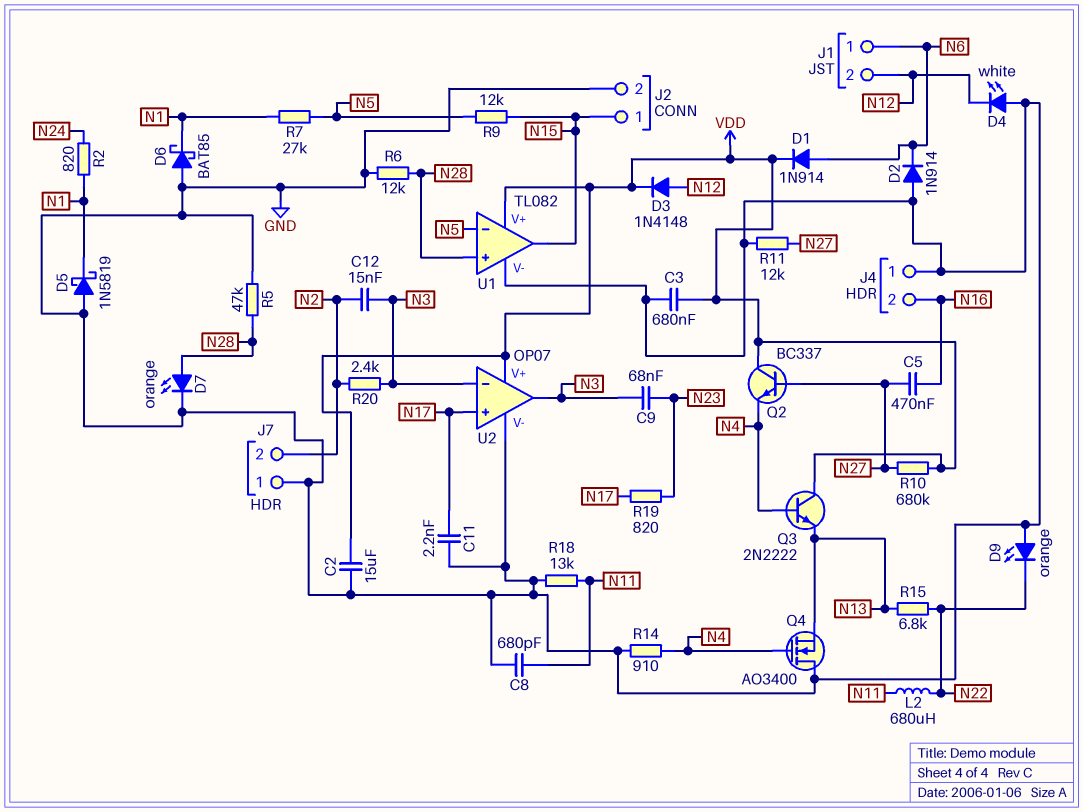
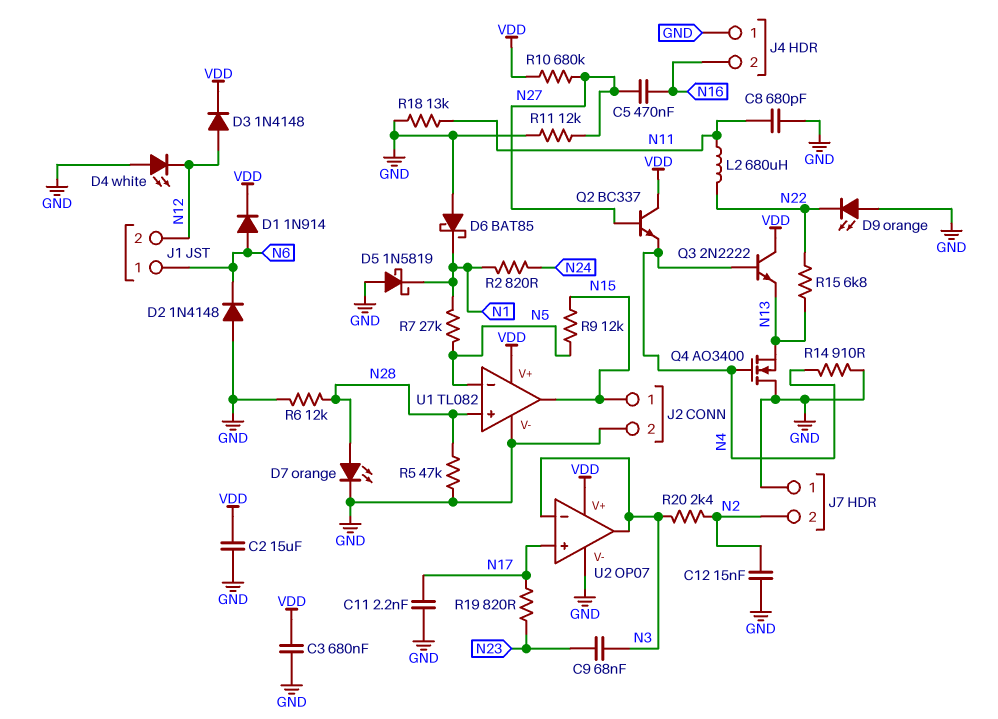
C12: 15nF (N2, N3) -> 15nF (GND, N2)
D2: diode 1N914 (A GND, K N6) -> diode 1N4148 (A GND, K N6)

